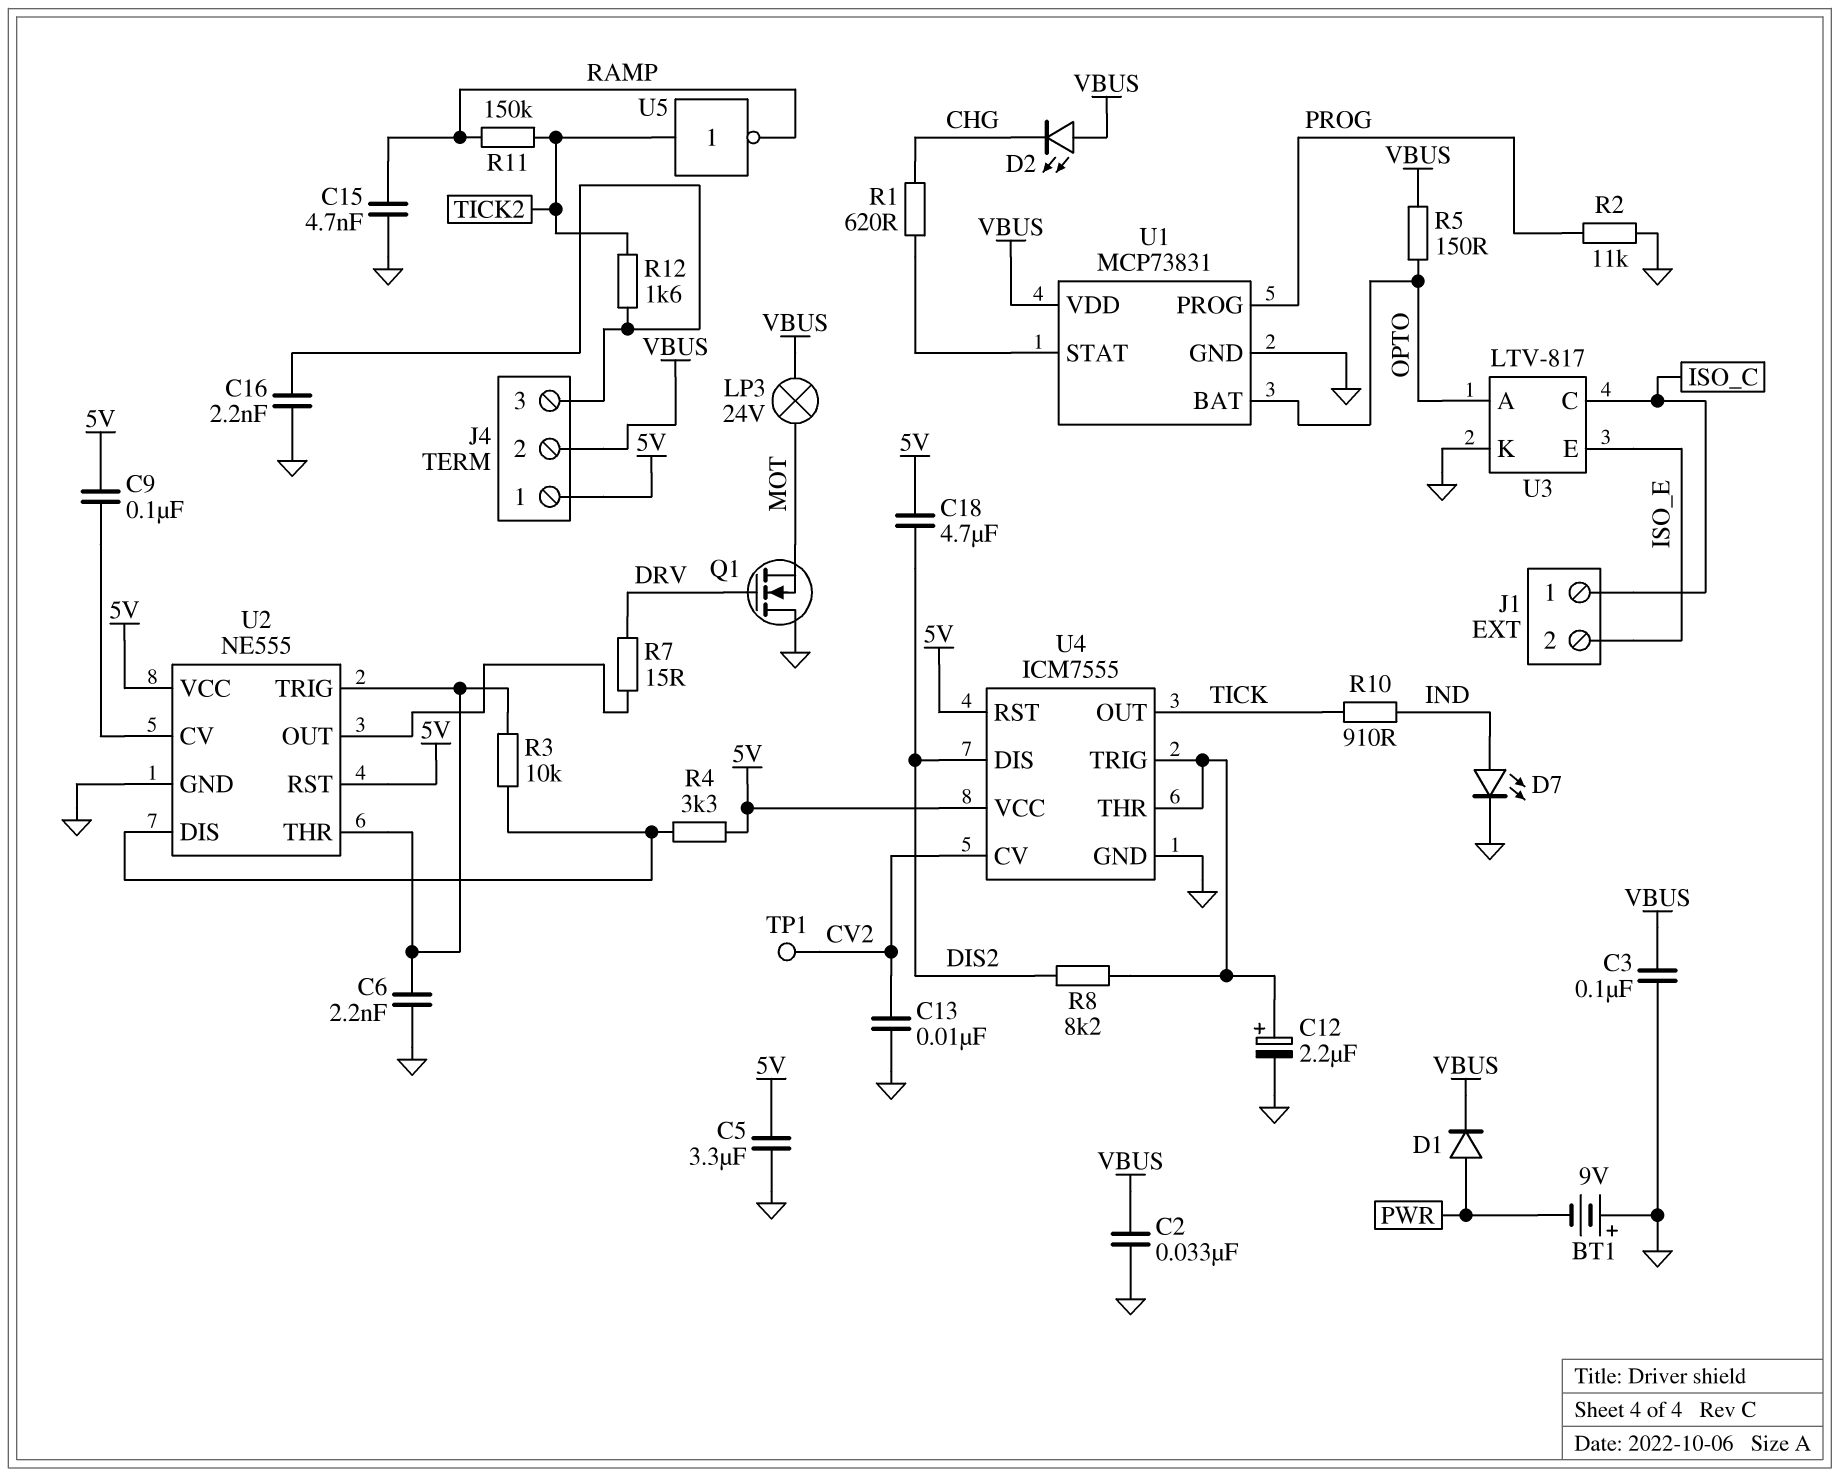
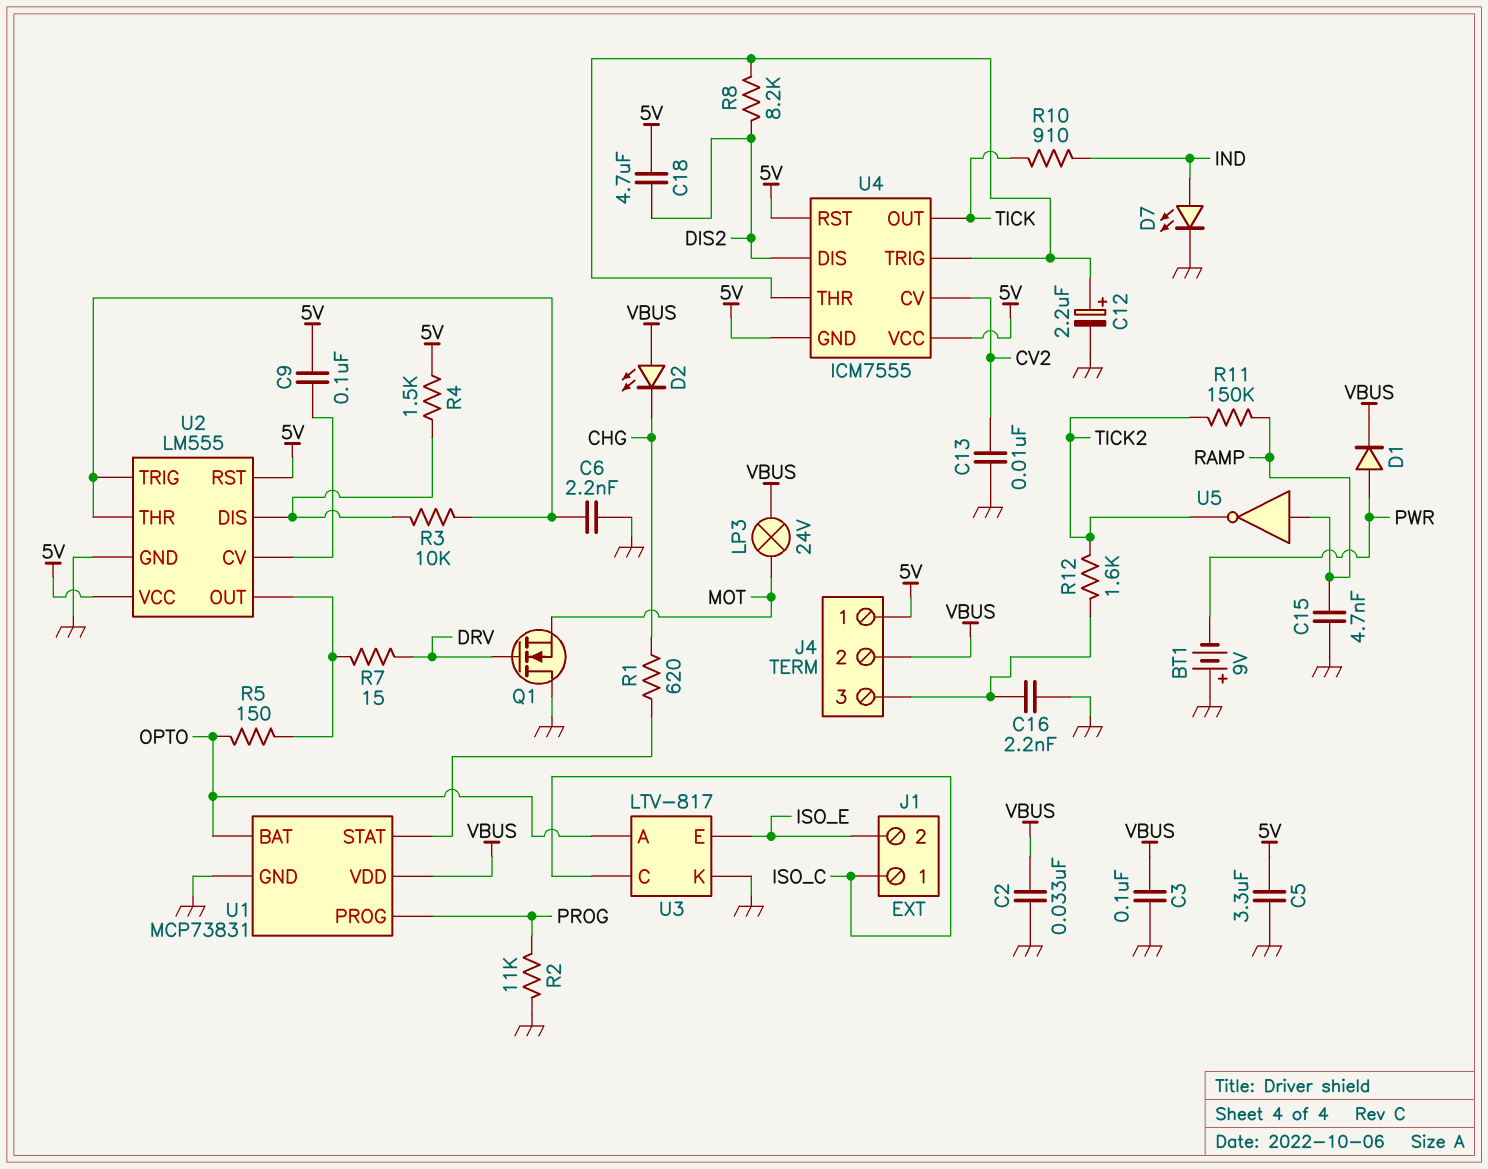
R4: 3.3k (5V, U2/DIS) -> 1.5k (5V, U2/DIS)
R5: 150 (OPTO, VBUS) -> 150 (OPTO, U2/OUT)
TP1: test point (CV2) -> none
U2: NE555 -> LM555
U4 pin GND: GND -> 5V
U5: NOT (in TICK2, out RAMP) -> NOT (in RAMP, out TICK2)

